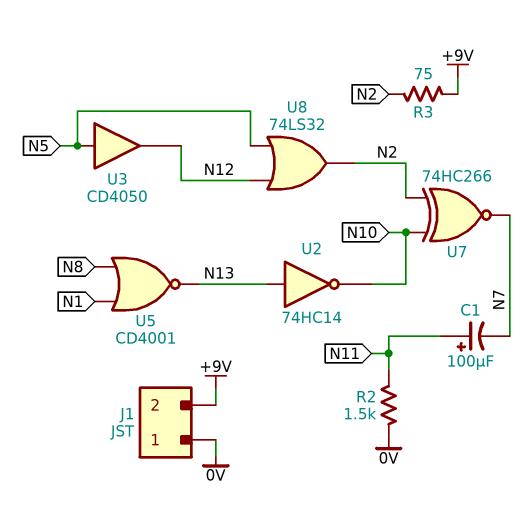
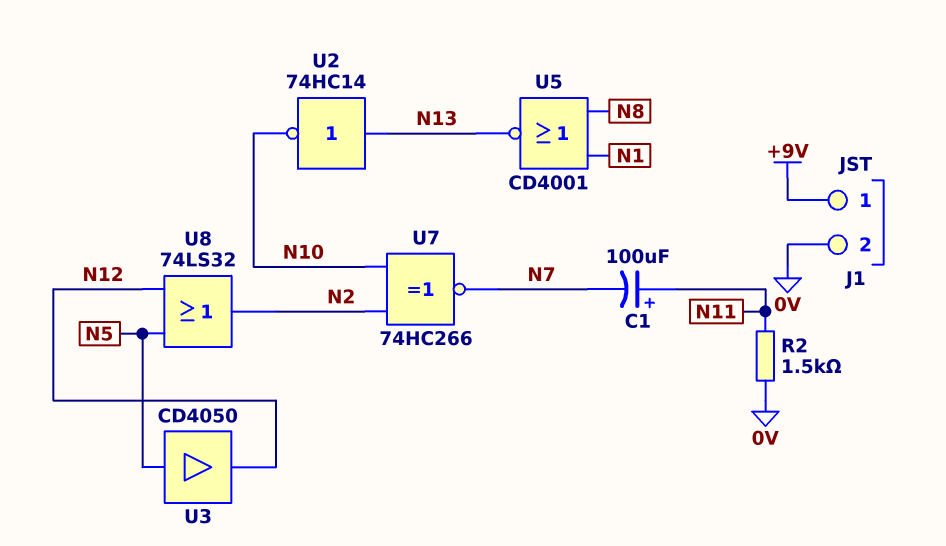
J1 pin 1: 0V -> +9V
J1 pin 2: +9V -> 0V
R3: 75 (+9V, N2) -> none

